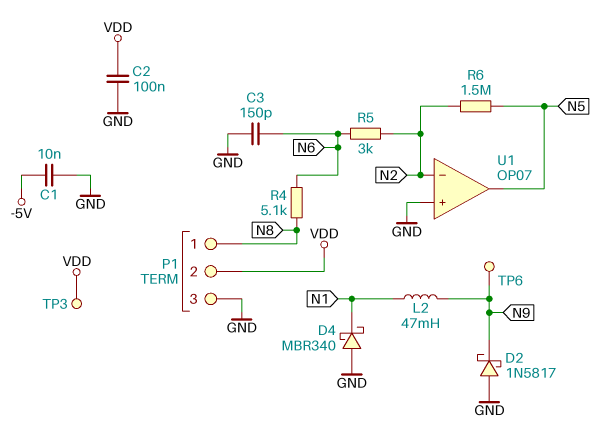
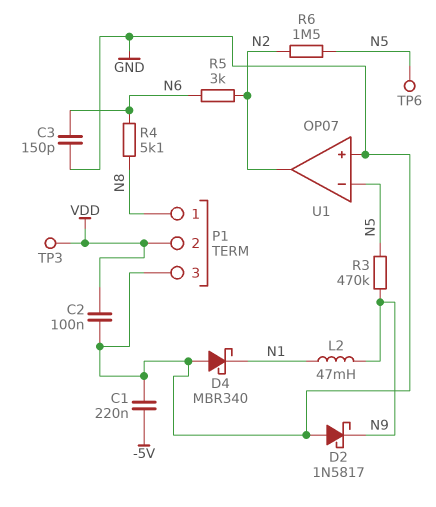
C1: 10nF (-5V, GND) -> 220nF (-5V, GND)
R3: none -> 470k (N5, N9)
TP6: test point (N9) -> test point (N5)
U1 pin in-: N2 -> N5
U1 pin out: N5 -> N2

